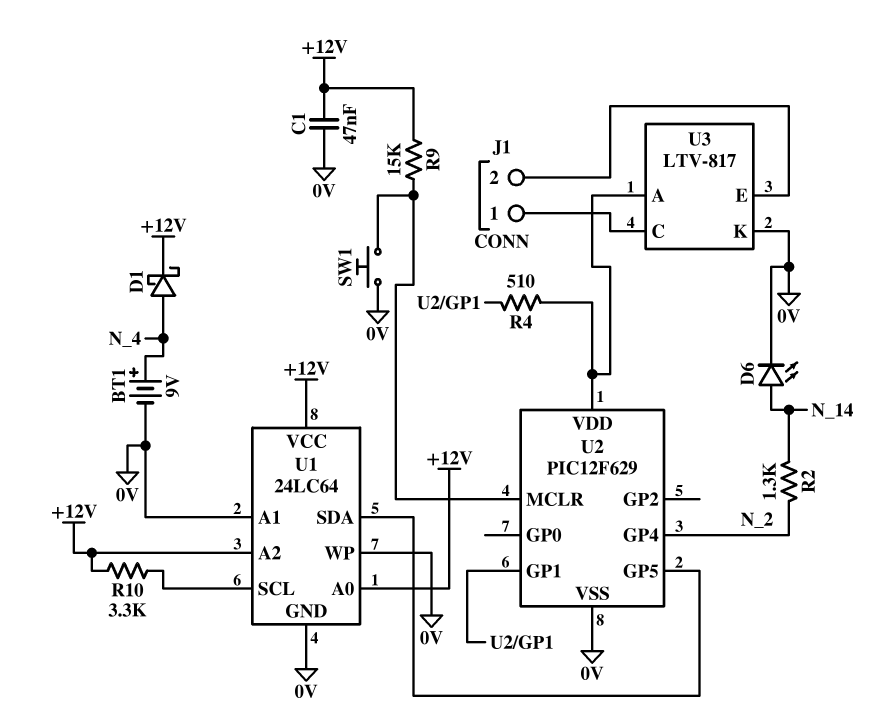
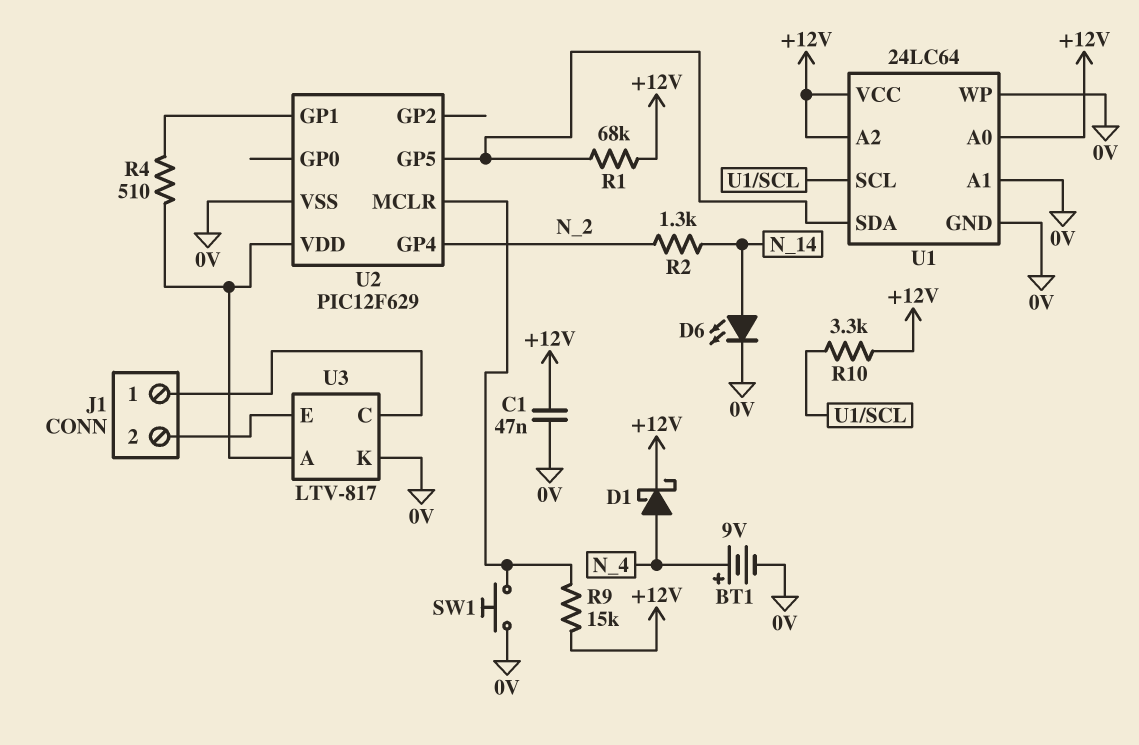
R1: none -> 68k (+12V, U1/SDA)

